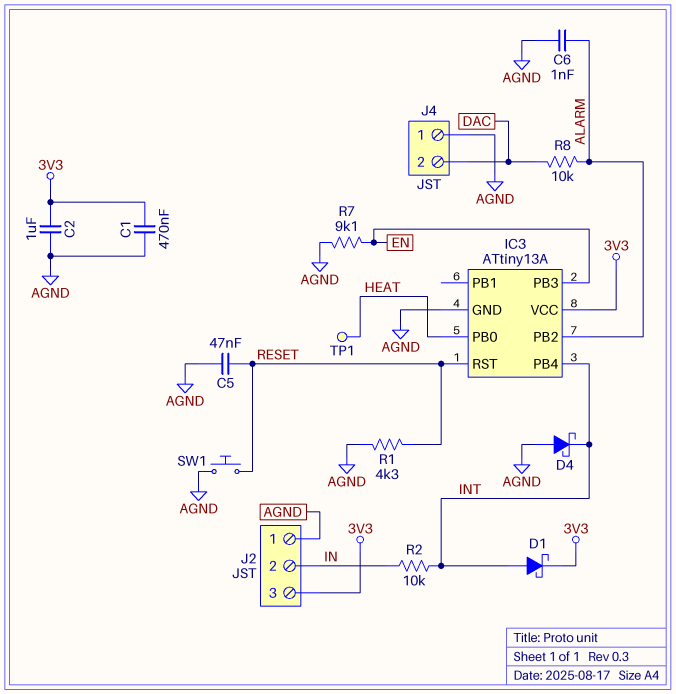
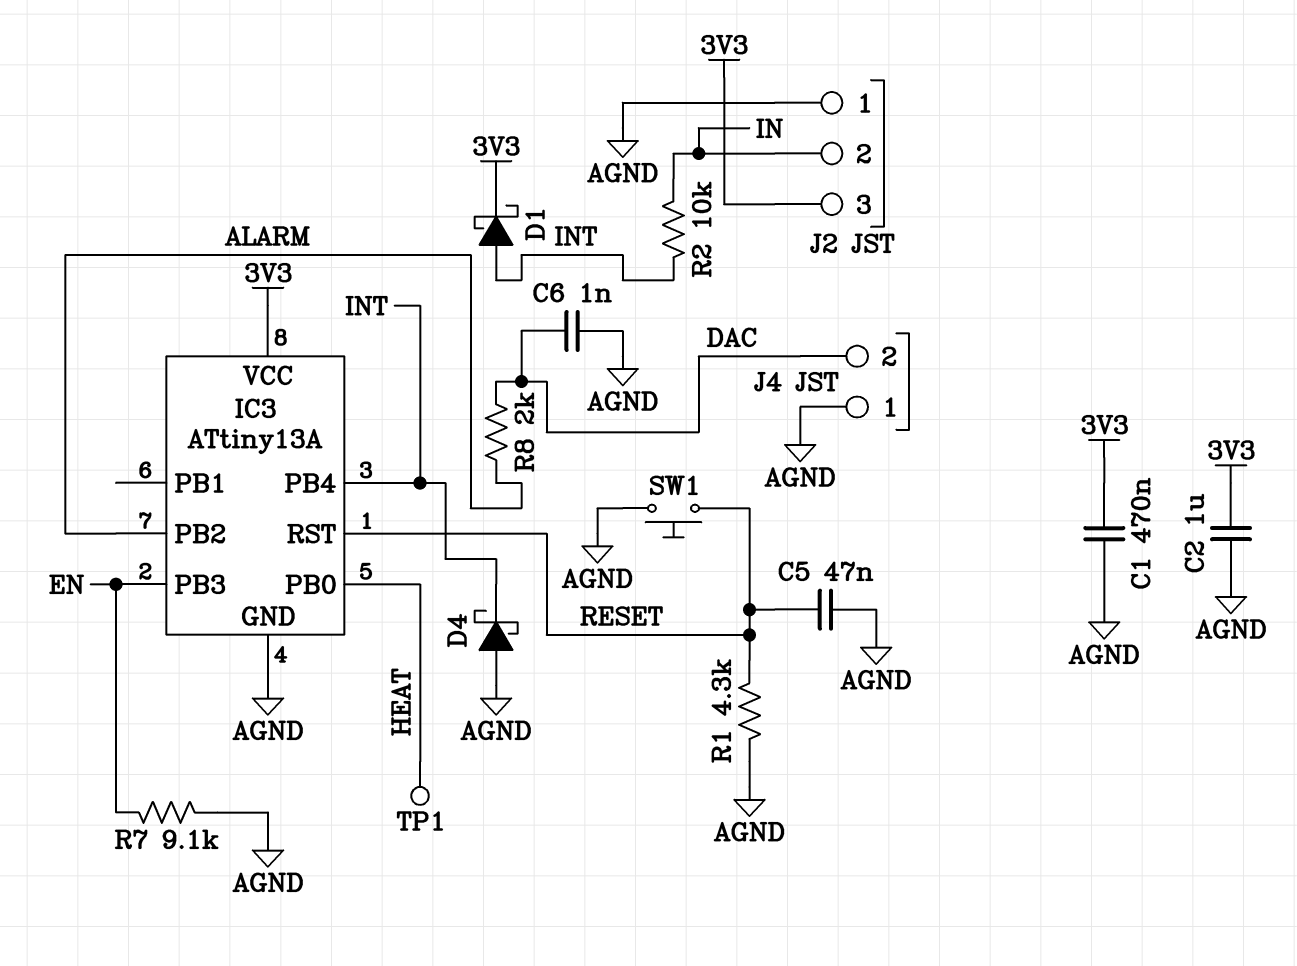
C6: 1nF (AGND, ALARM) -> 1nF (AGND, DAC)
R8: 10k (ALARM, DAC) -> 2k (ALARM, DAC)

